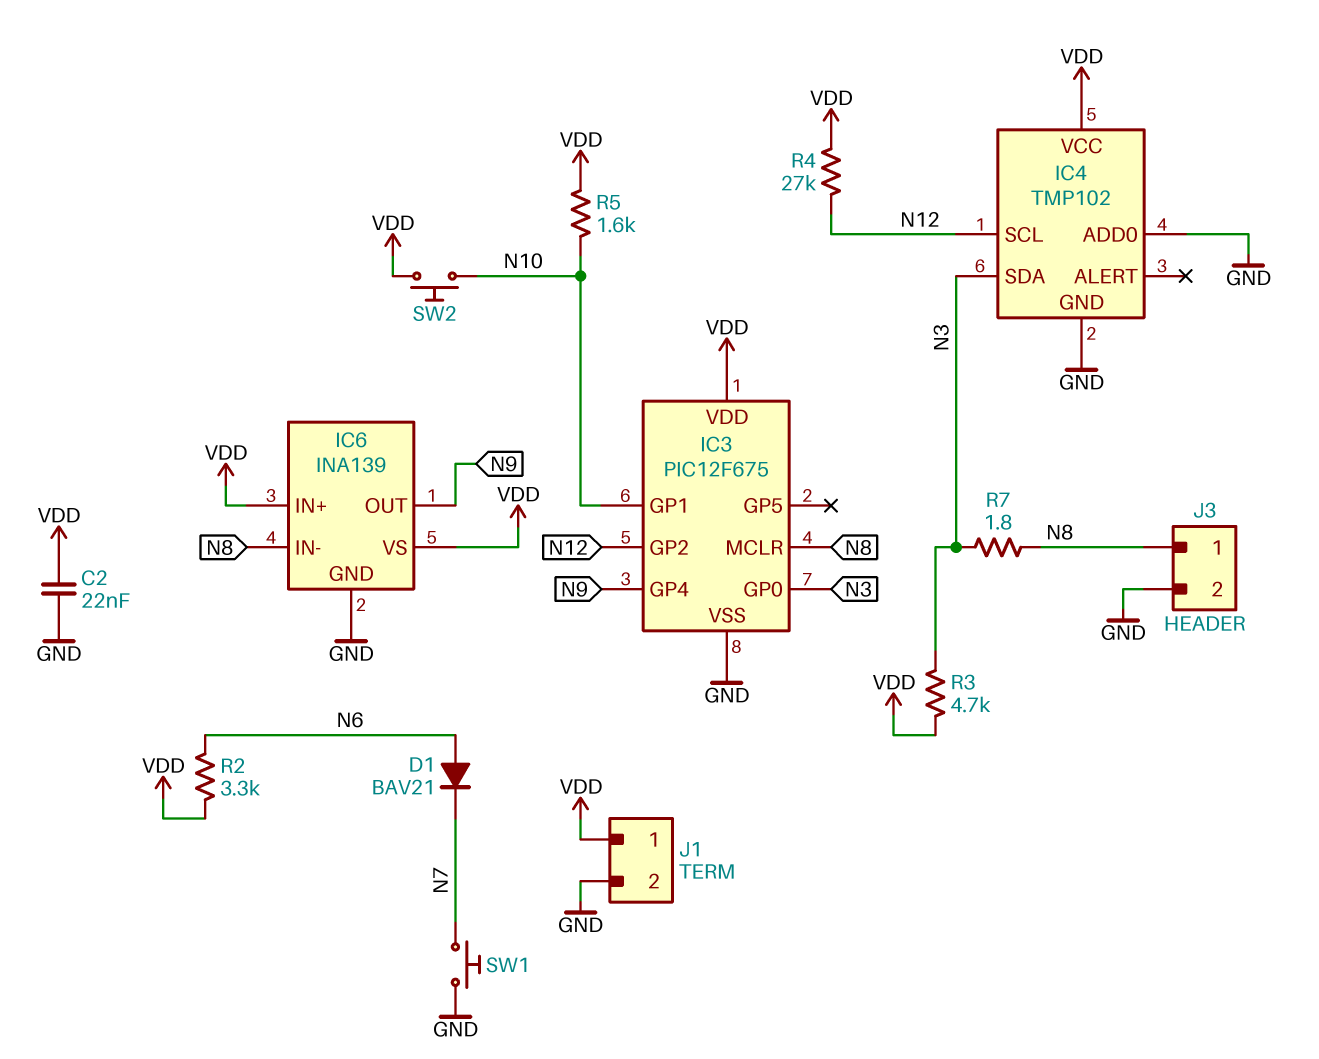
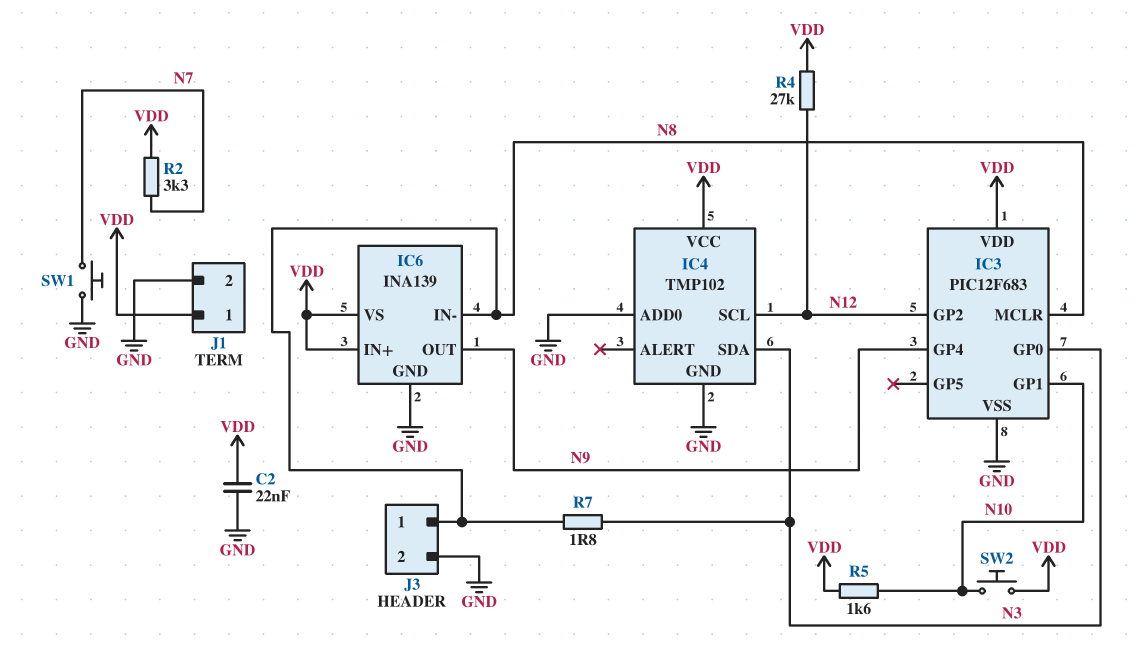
D1: diode BAV21 (A N6, K N7) -> none
IC3: PIC12F675 -> PIC12F683
R2: 3.3k (N6, VDD) -> 3.3k (N7, VDD)
R3: 4.7k (N3, VDD) -> none

